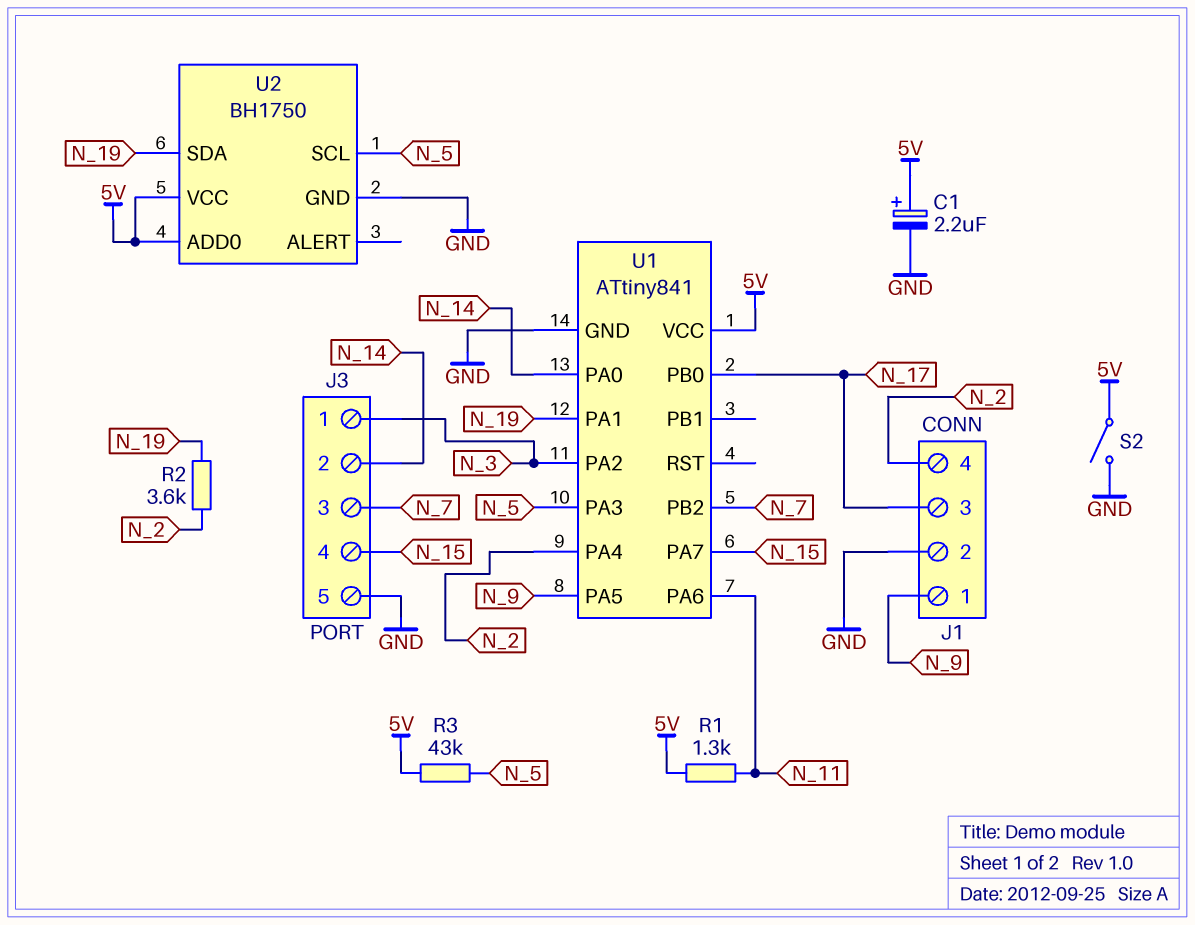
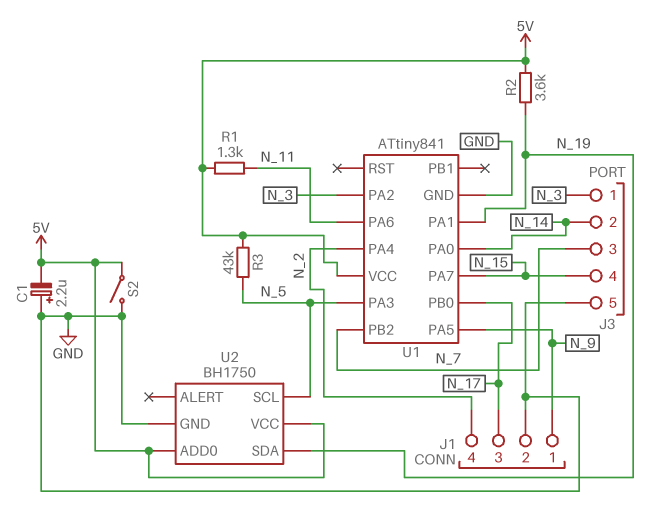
C1: 2.2uF (plus 5V, minus GND) -> 2.2uF (plus GND, minus 5V)
R2: 3.6k (N_2, N_19) -> 3.6k (5V, N_19)

